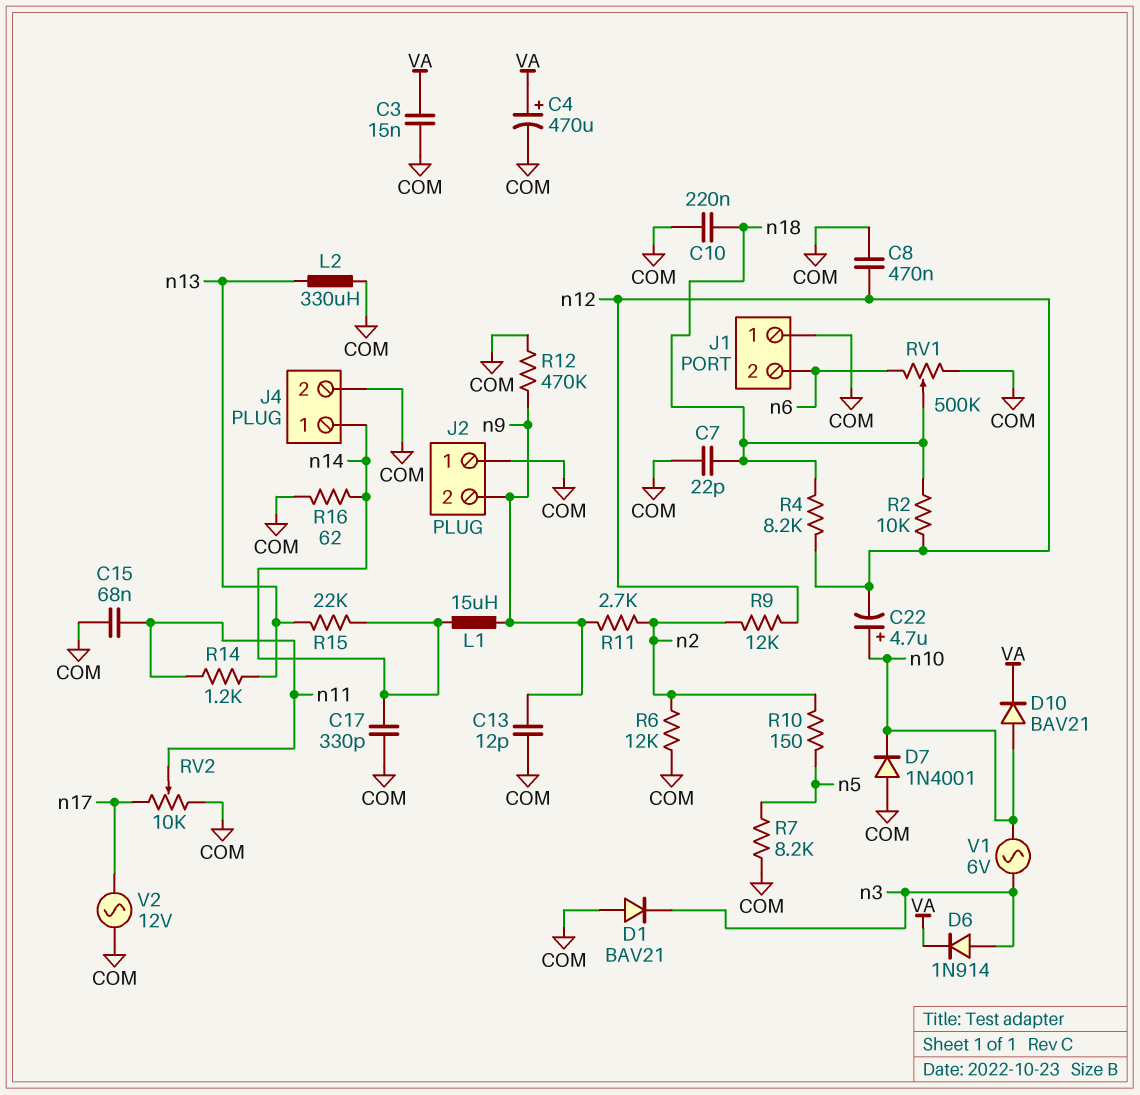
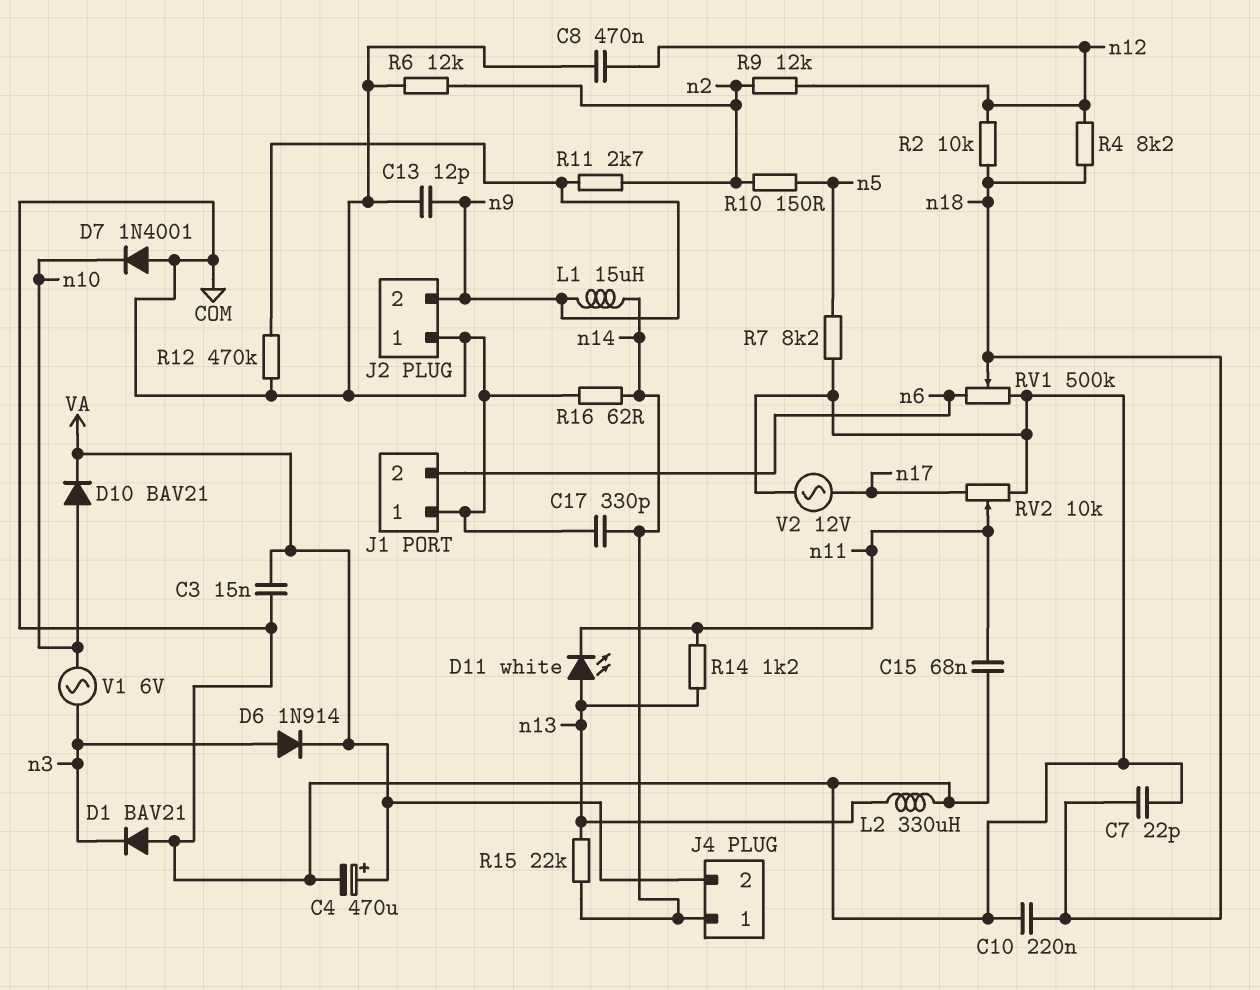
C22: 4.7uF (plus n10, minus n12) -> none
D11: none -> LED white (A n13, K n11)
J4 pin 2: COM -> VA

